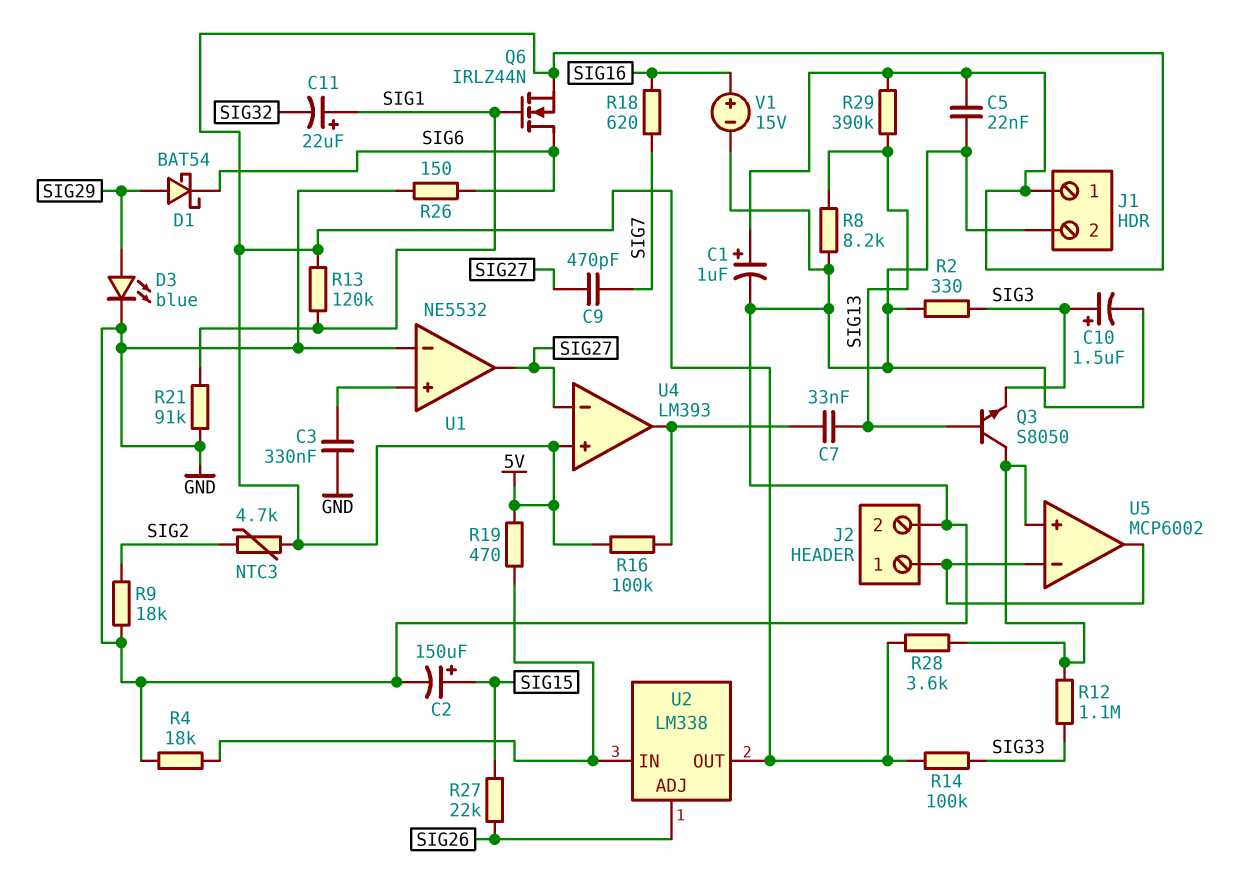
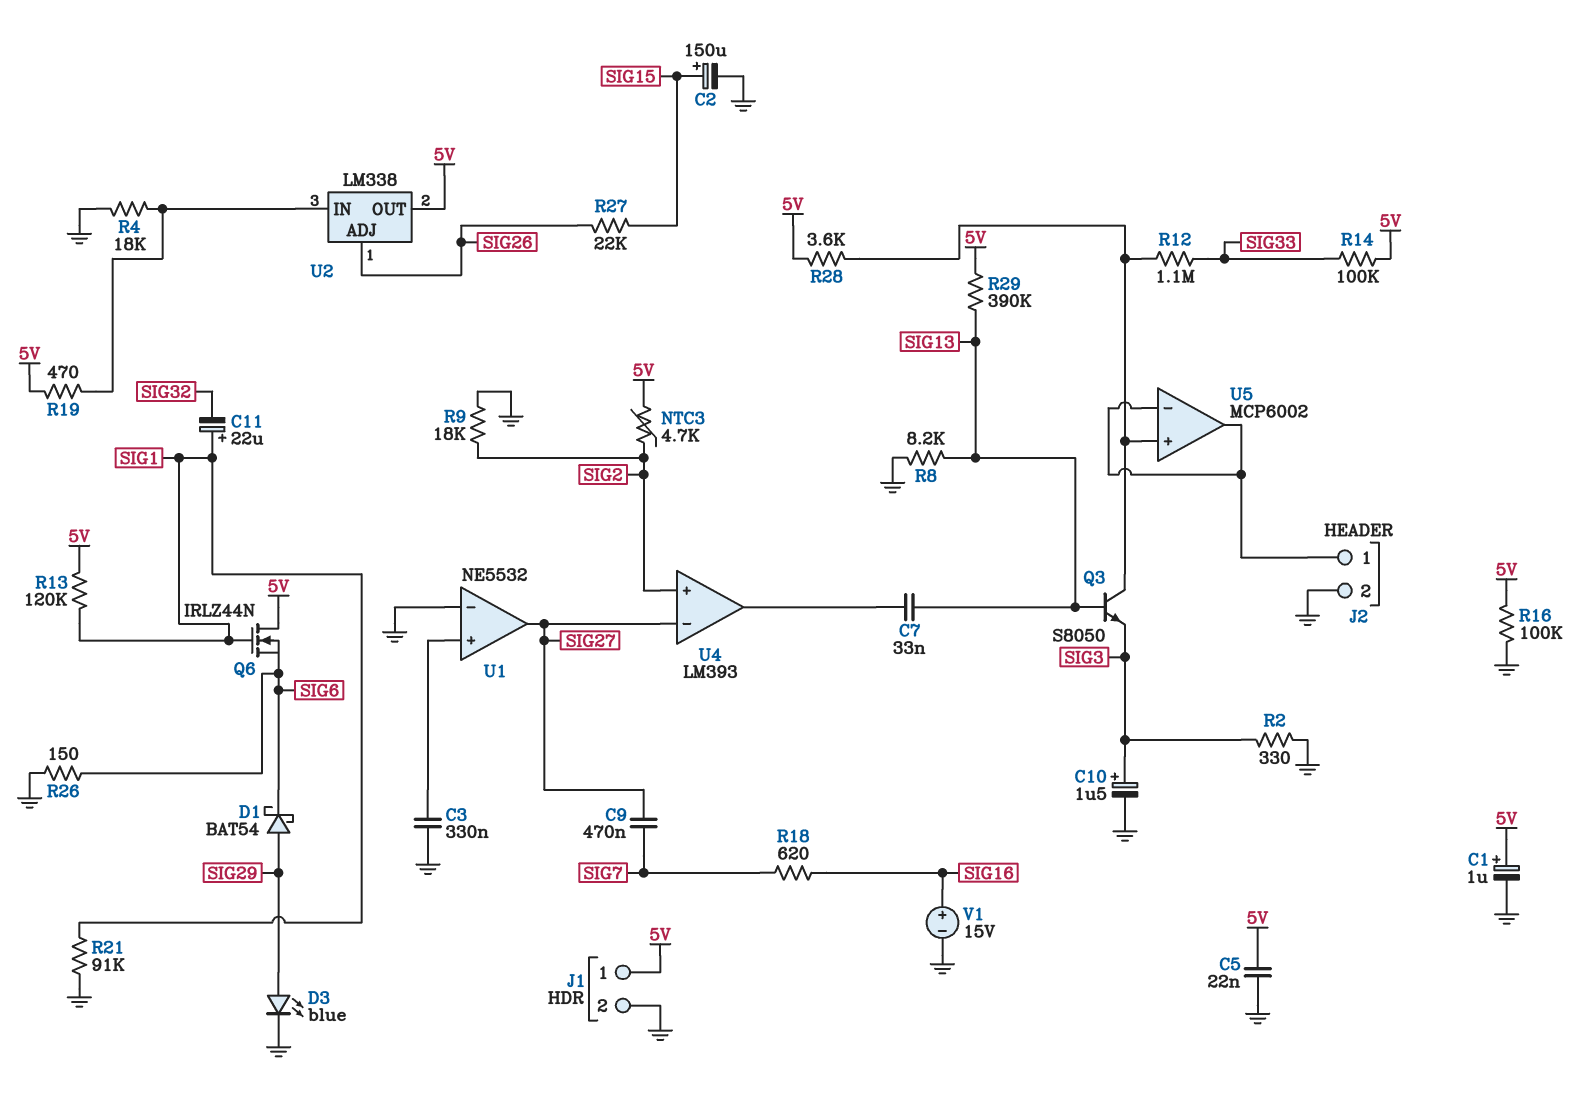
C9: 470pF (SIG7, SIG27) -> 470nF (SIG7, SIG27)
Q6: NMOS IRLZ44N (G SIG1, D SIG6, S 5V) -> NMOS IRLZ44N (G SIG1, D 5V, S SIG6)
R16: 100k (5V, U4/out) -> 100k (5V, GND)
U4 pin in+: 5V -> SIG2

